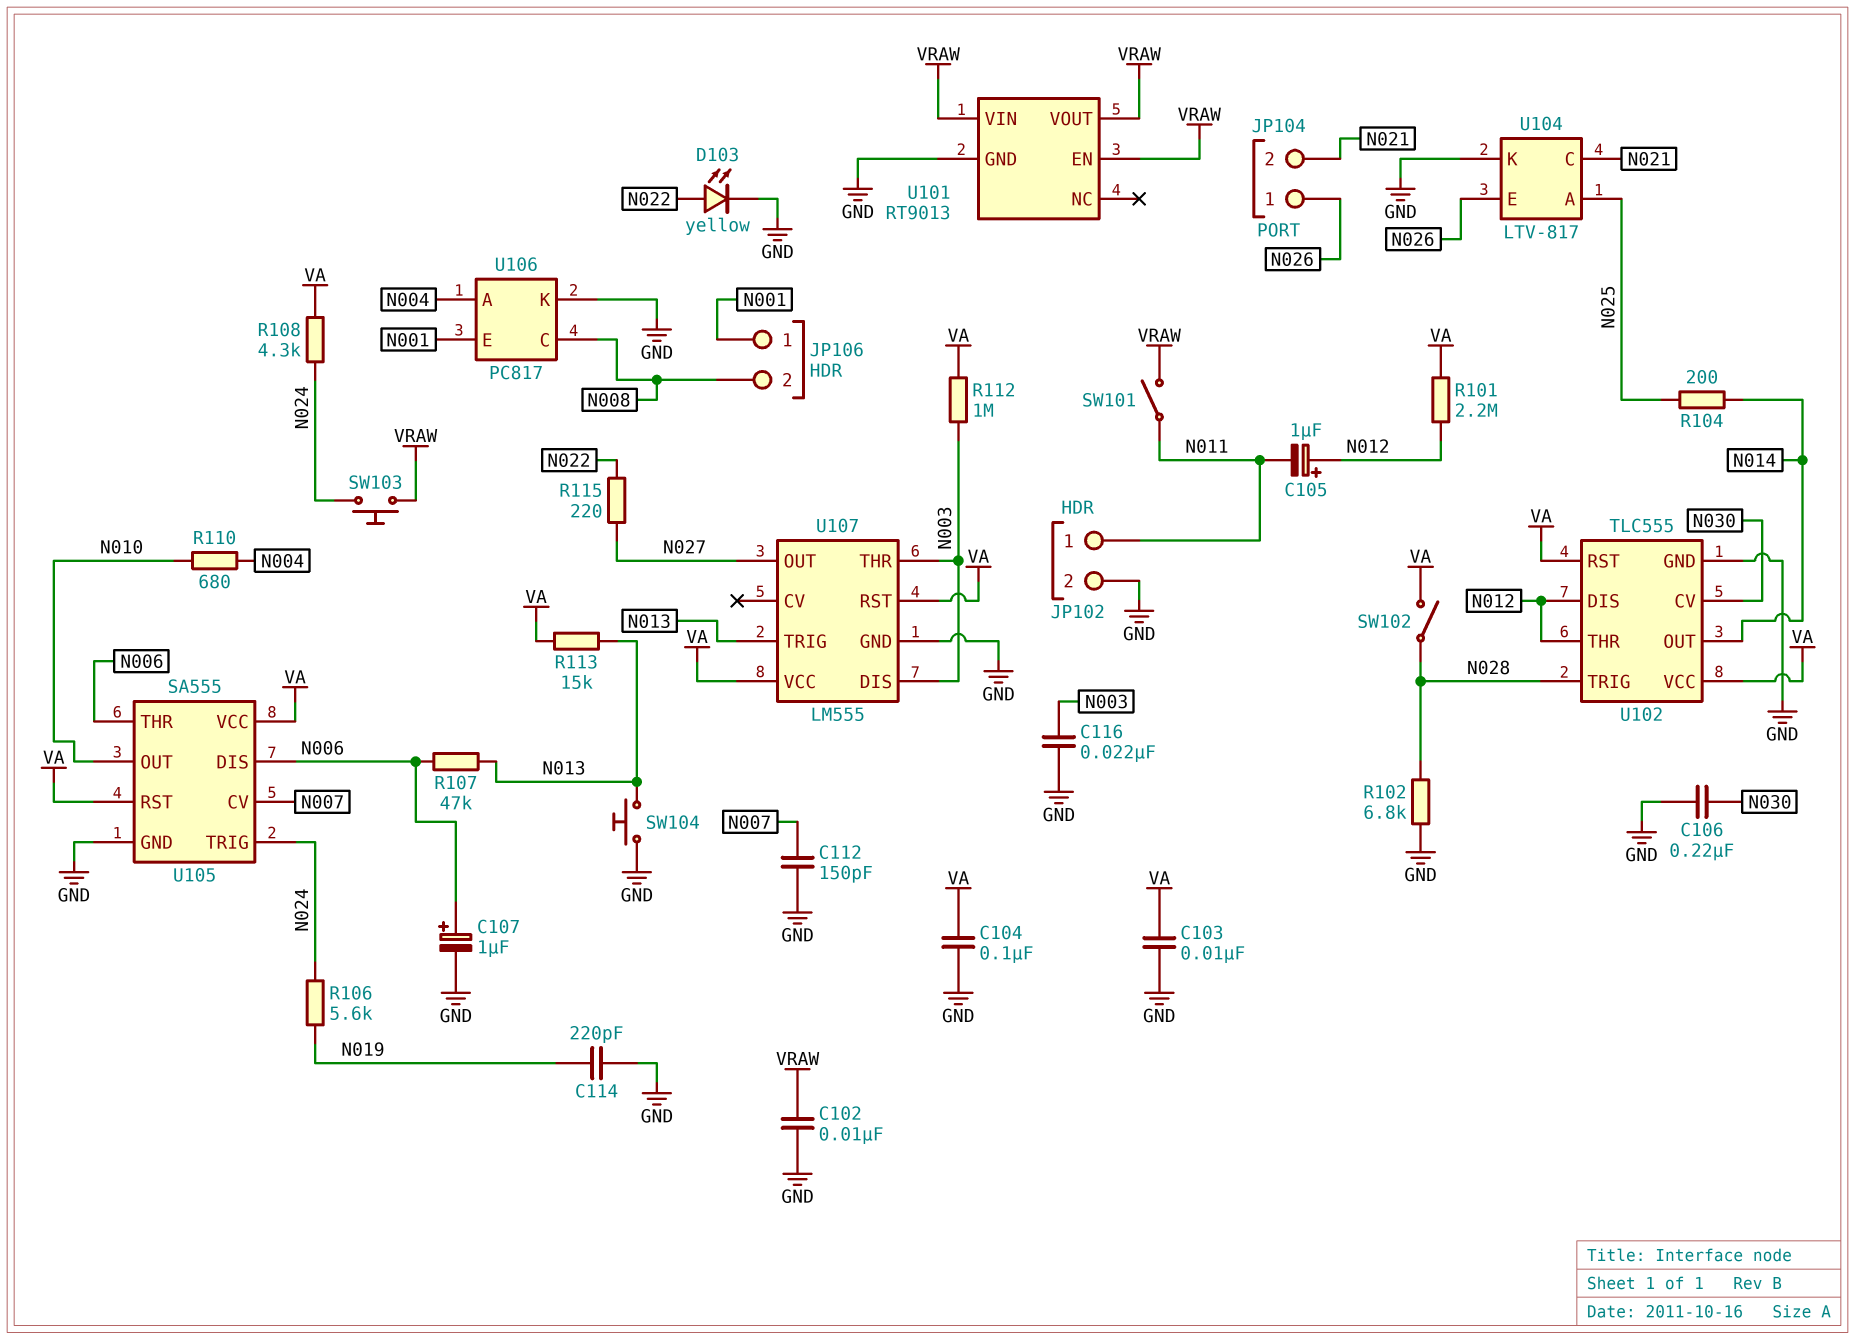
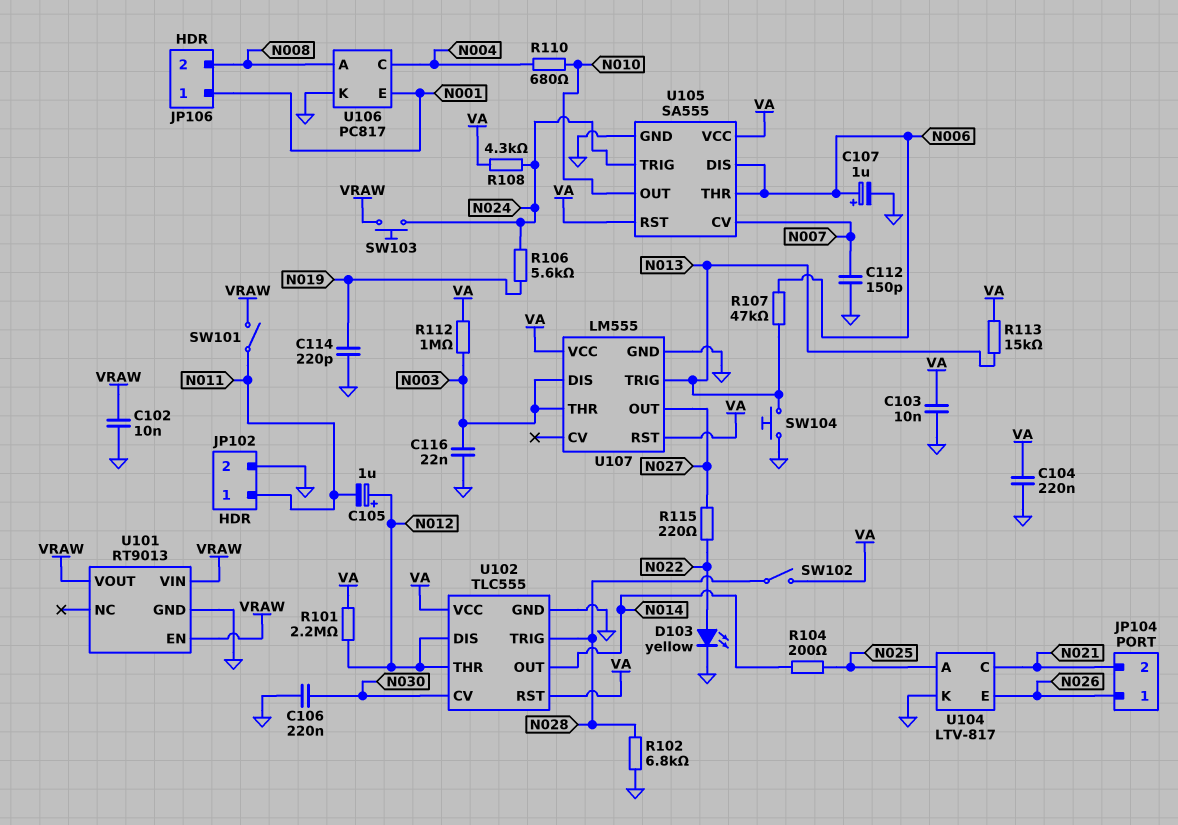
C104: 100nF (GND, VA) -> 220nF (GND, VA)
U106 pin A: N004 -> N008
U106 pin C: N008 -> N004

